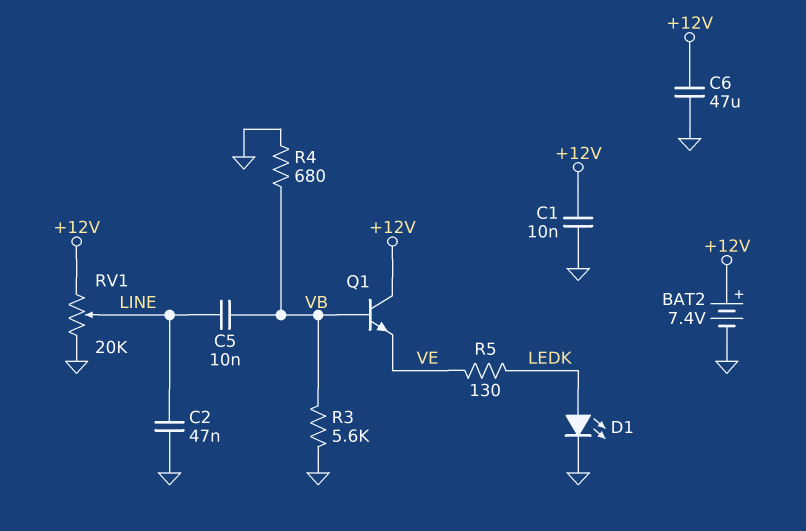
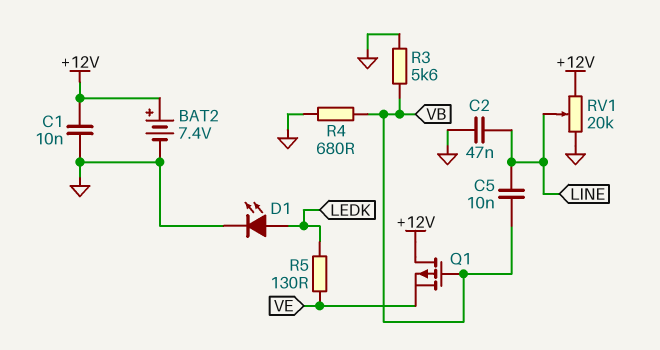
C6: 47uF (+12V, GND) -> none
Q1: NPN (B VB, C +12V, E VE) -> PMOS (G VB, D +12V, S VE)

